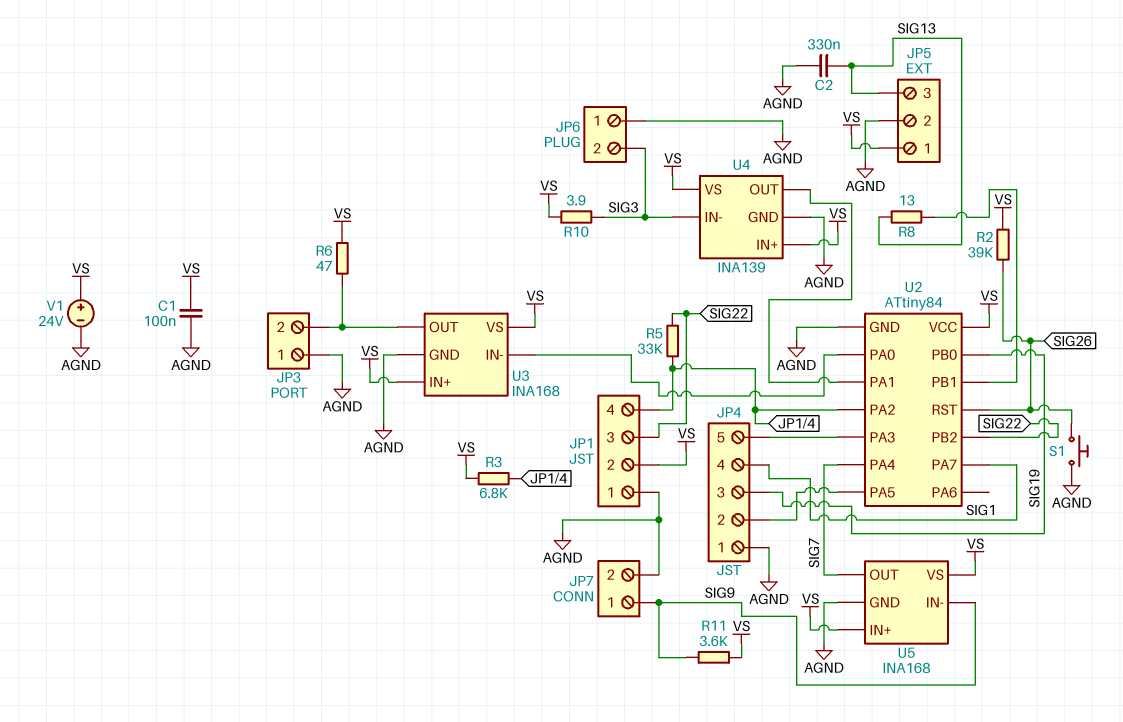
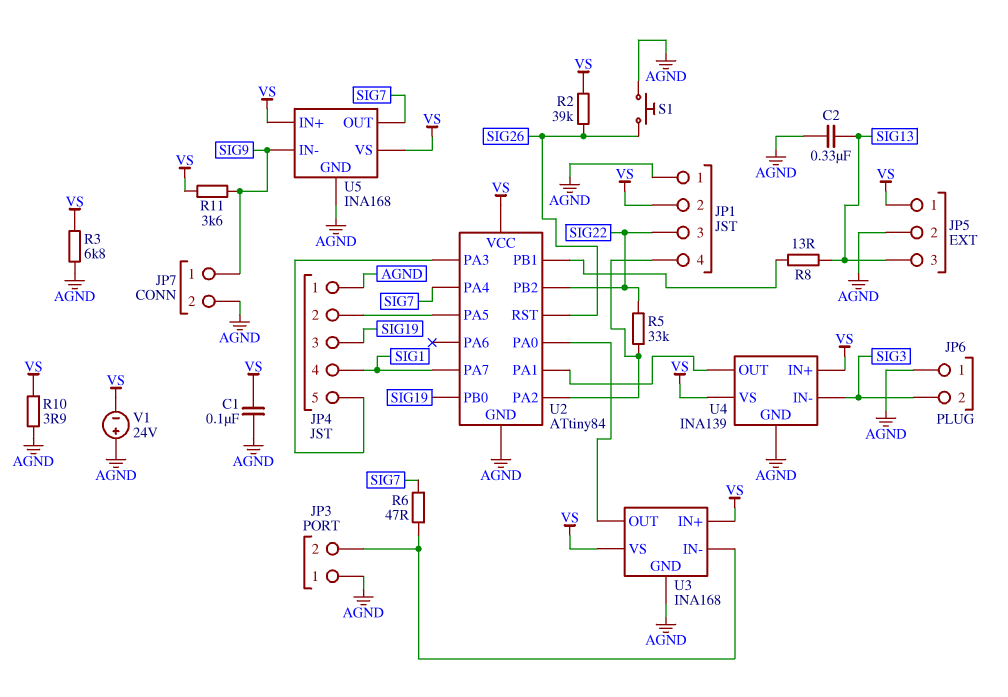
R3: 6.8k (JP1/4, VS) -> 6.8k (AGND, VS)
R6: 47 (JP3/2, VS) -> 47 (JP3/2, SIG7)
R10: 3.9 (SIG3, VS) -> 3.9 (AGND, VS)
U3 pin IN-: U2/PA0 -> JP3/2
U3 pin OUT: JP3/2 -> U2/PA0
V1: 24V (plus VS, minus AGND) -> 24V (plus AGND, minus VS)

